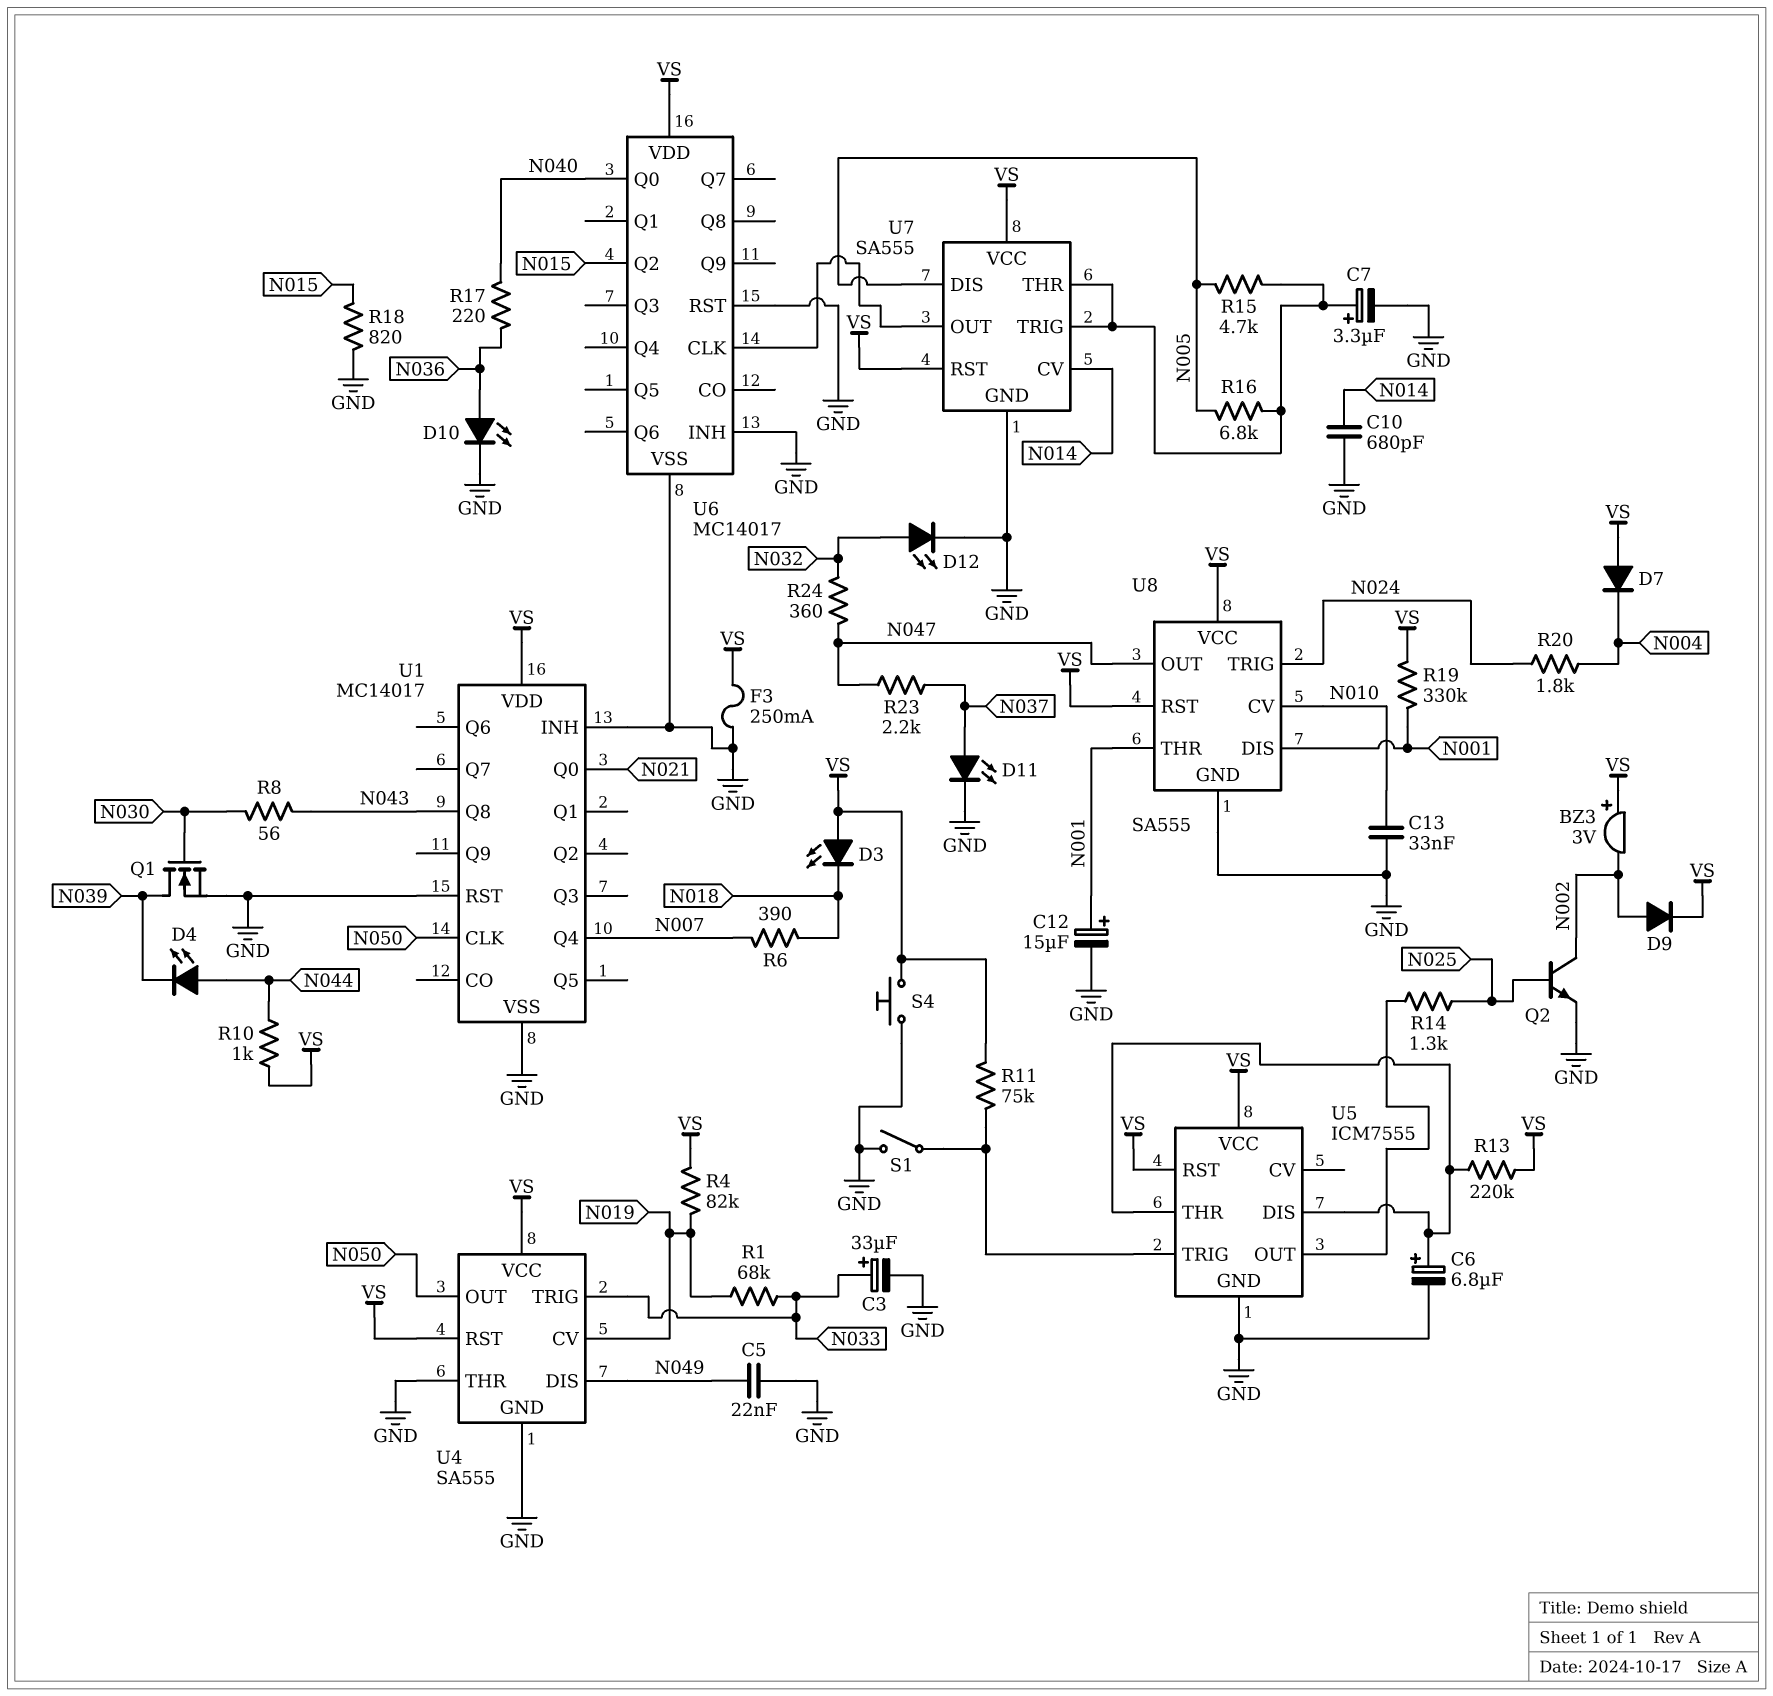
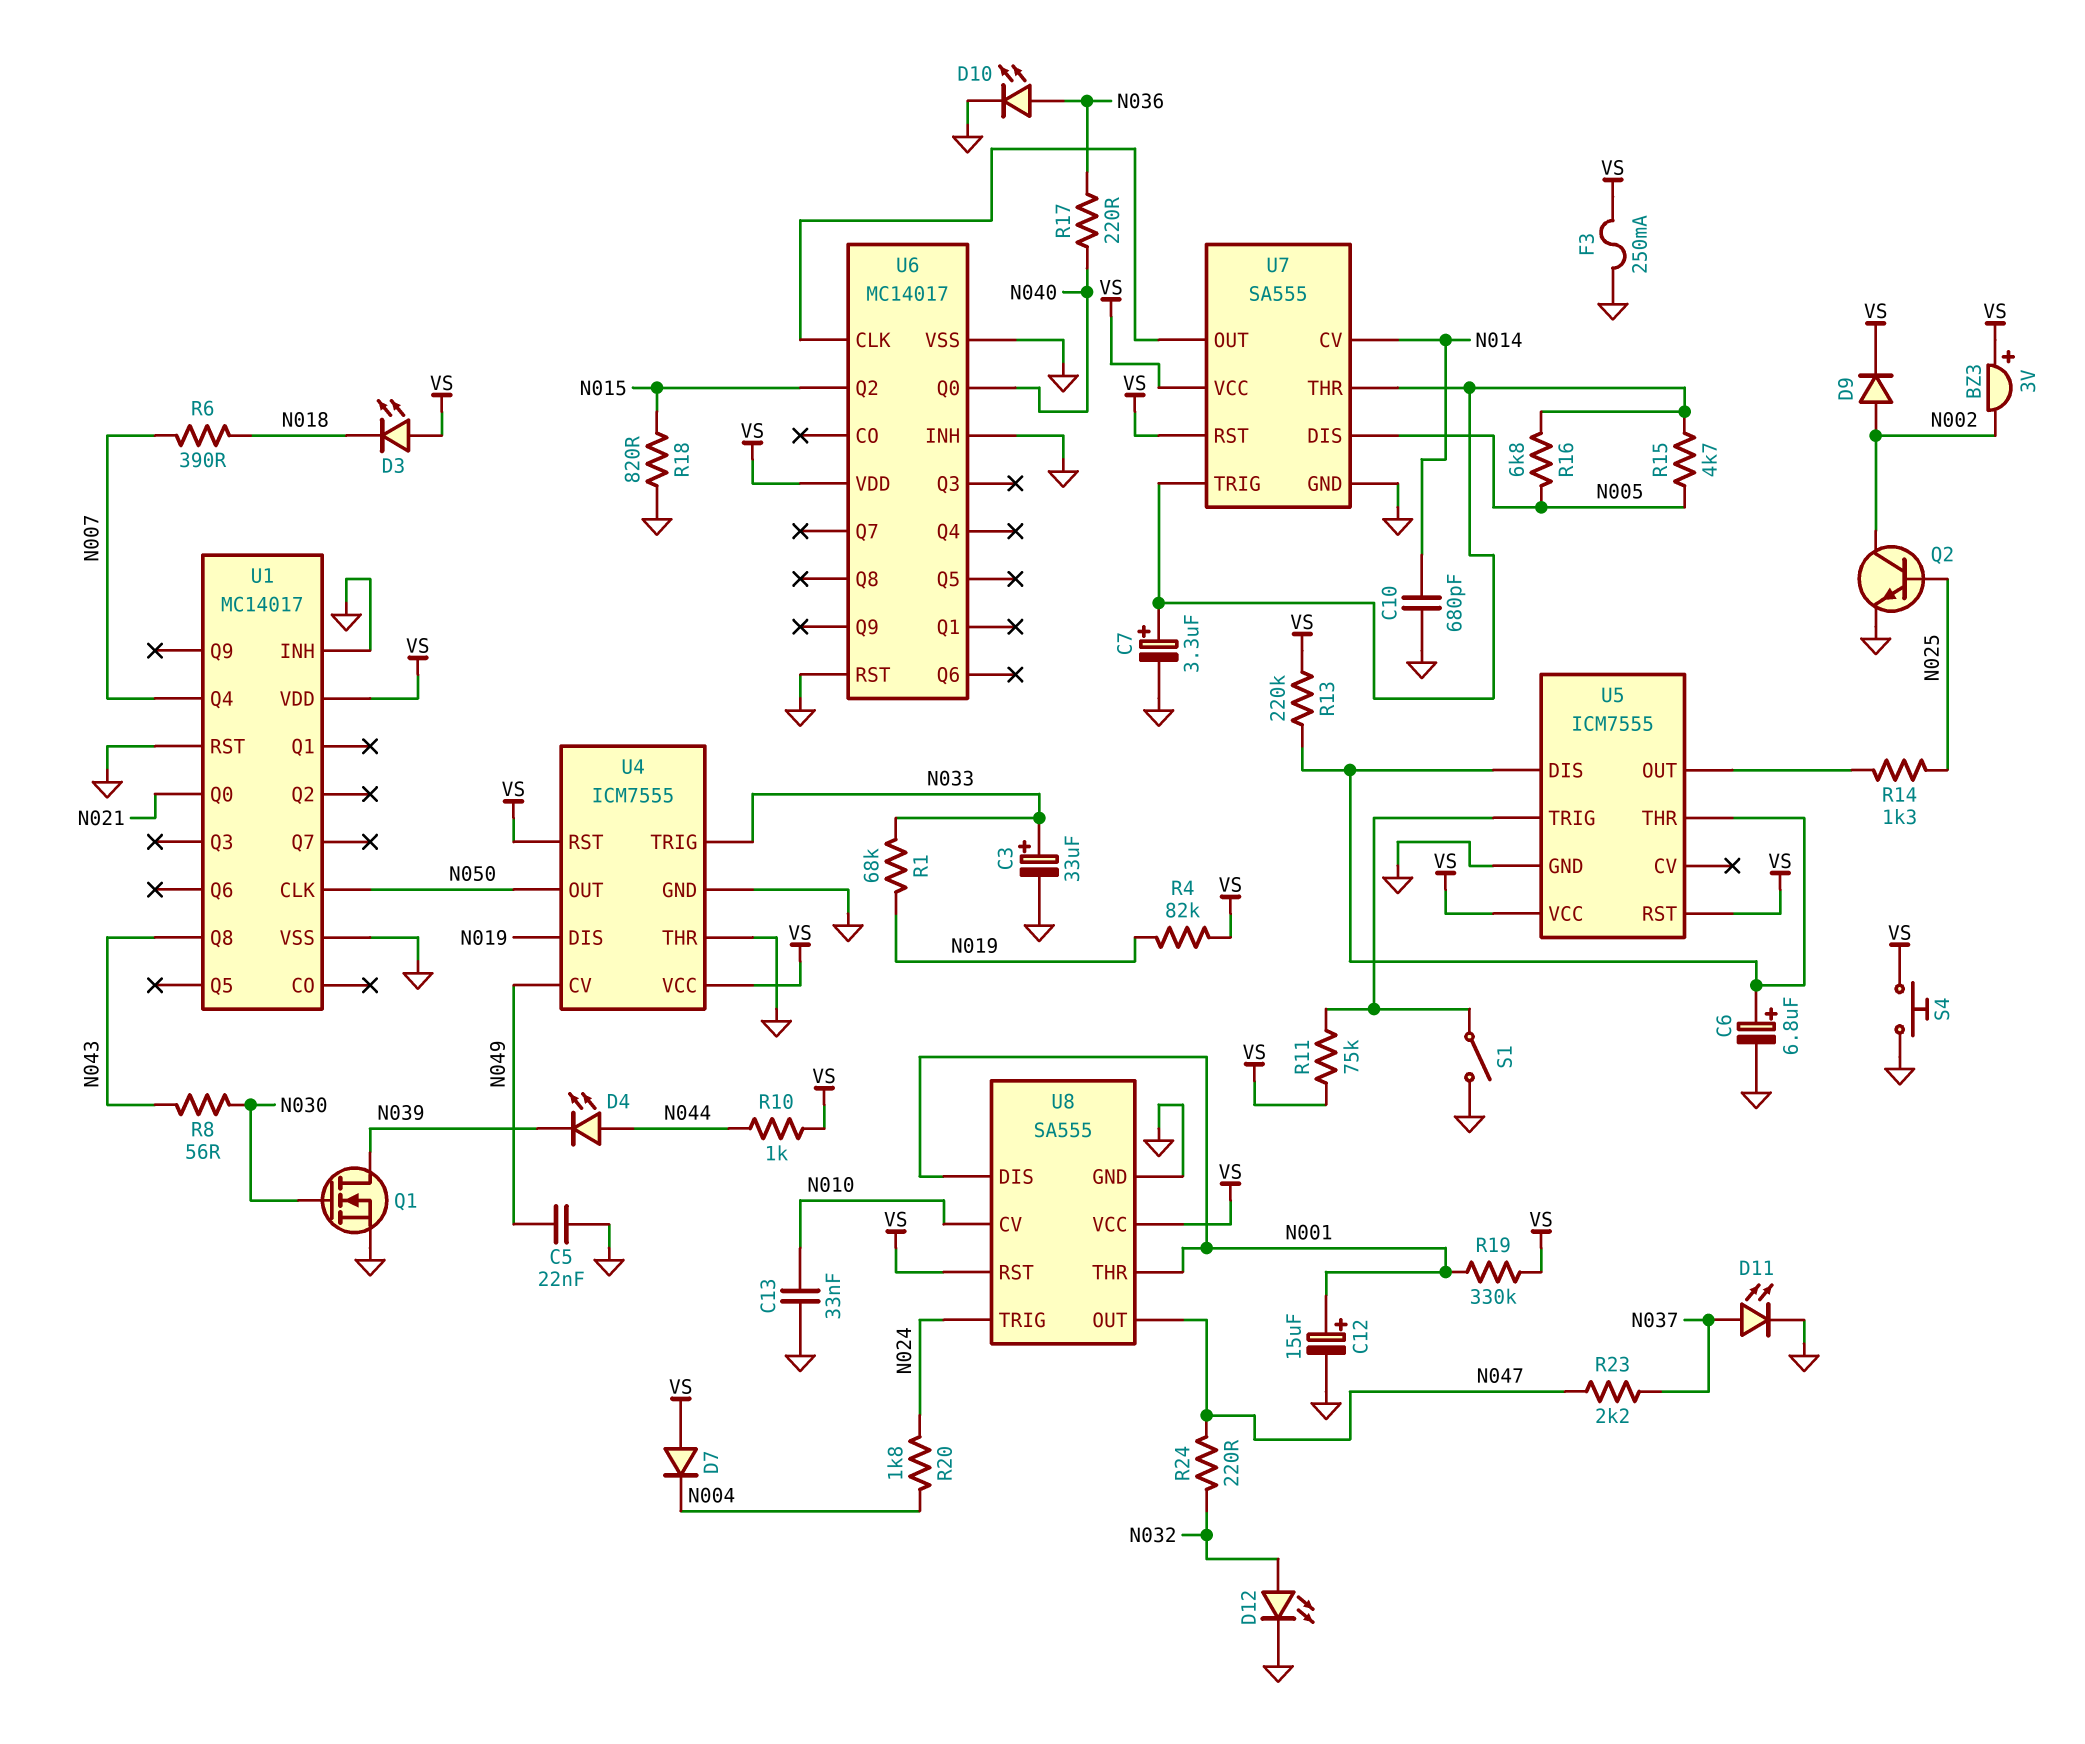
R24: 360 (N032, N047) -> 220 (N032, N047)
U4: SA555 -> ICM7555
U4 pin CV: N019 -> N049
U4 pin DIS: N049 -> N019

